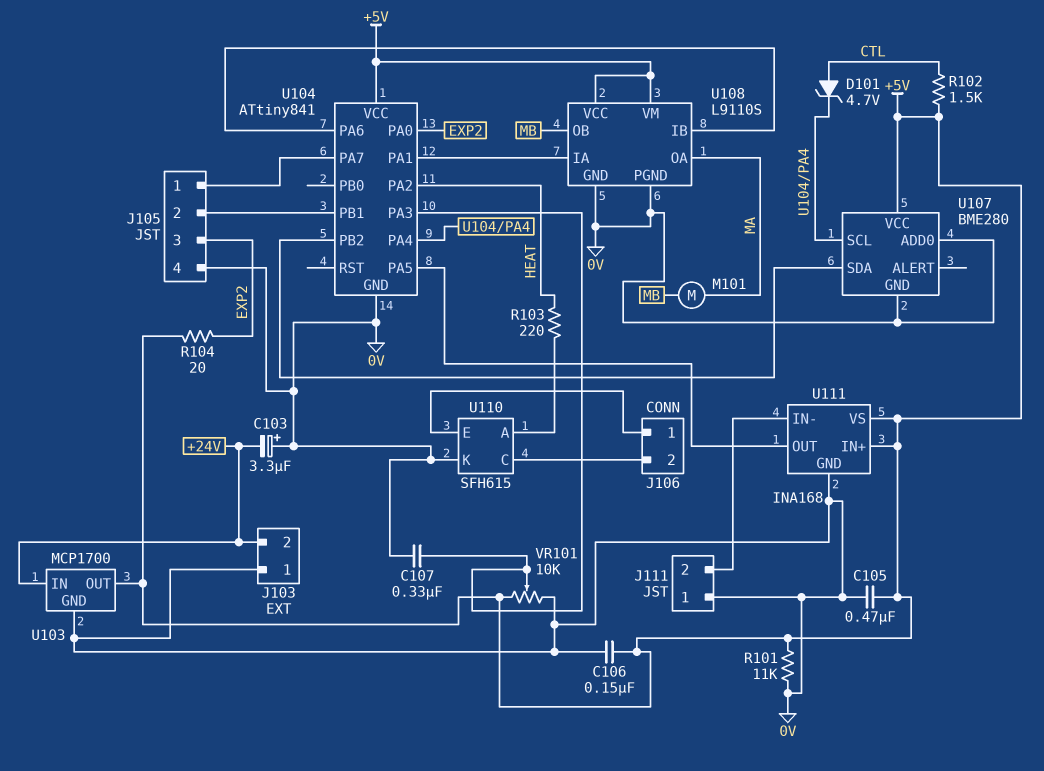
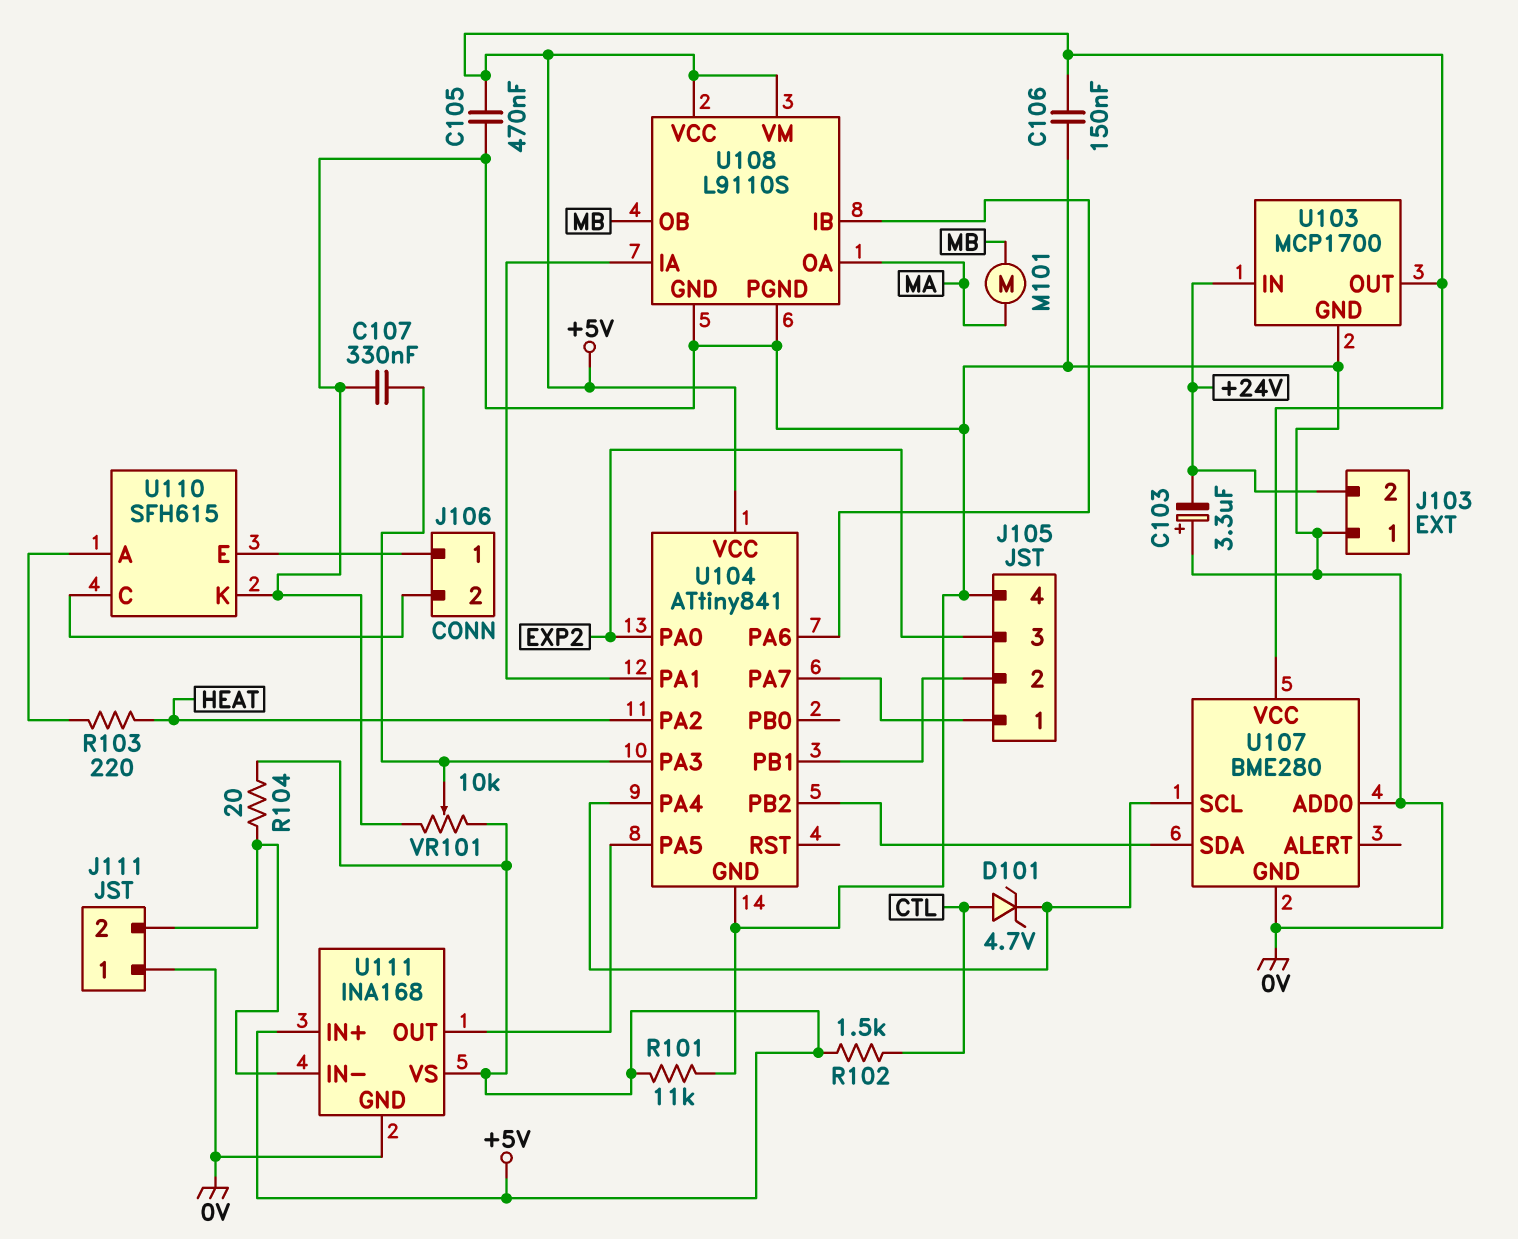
R104: 20 (+5V, EXP2) -> 20 (+5V, J111/2)

